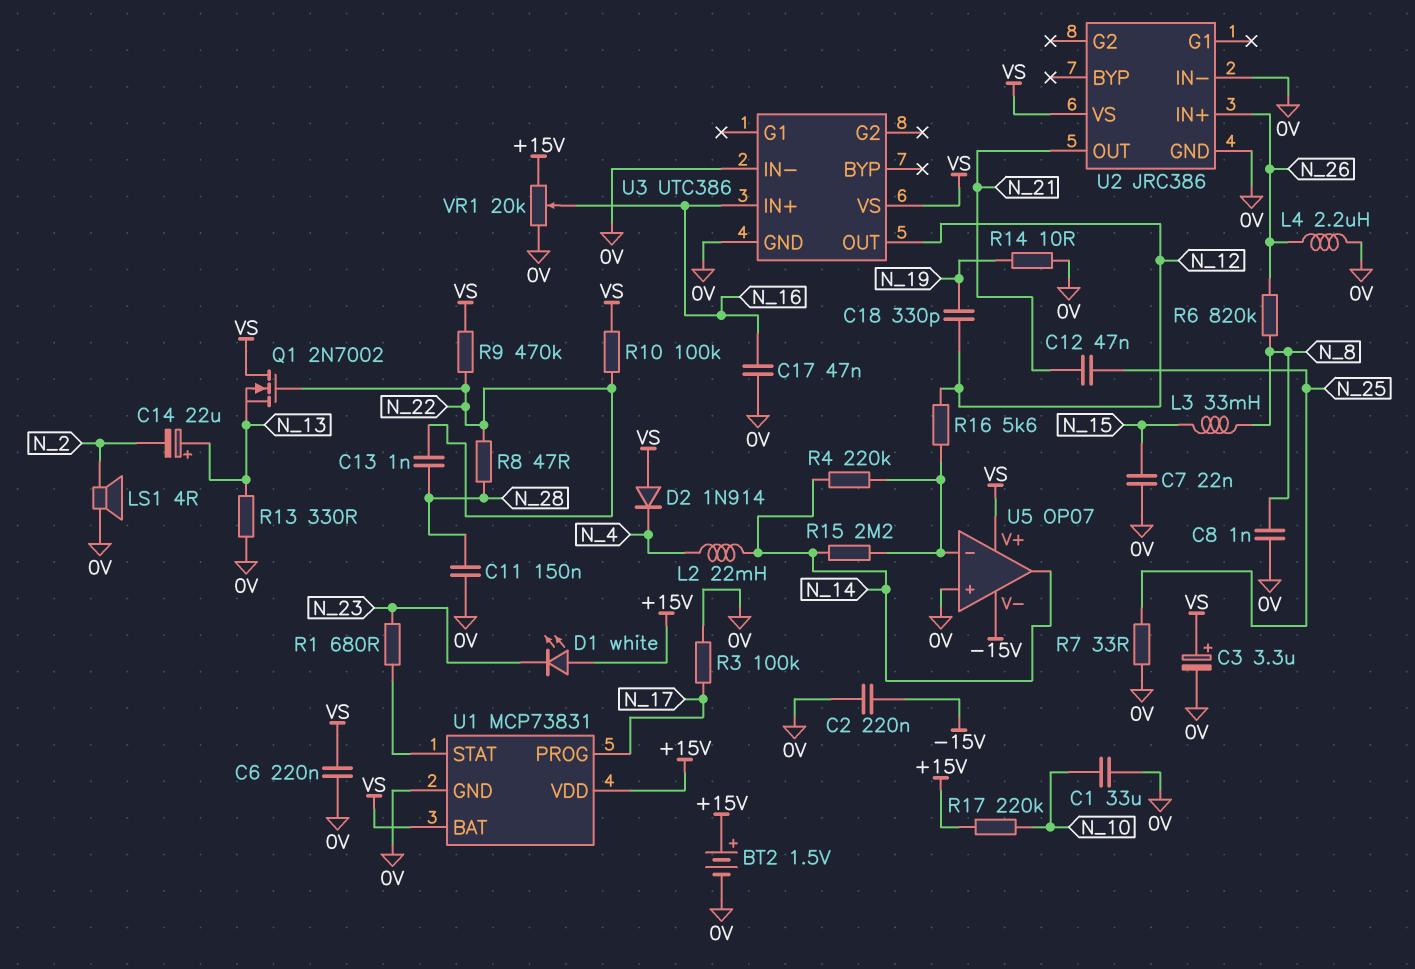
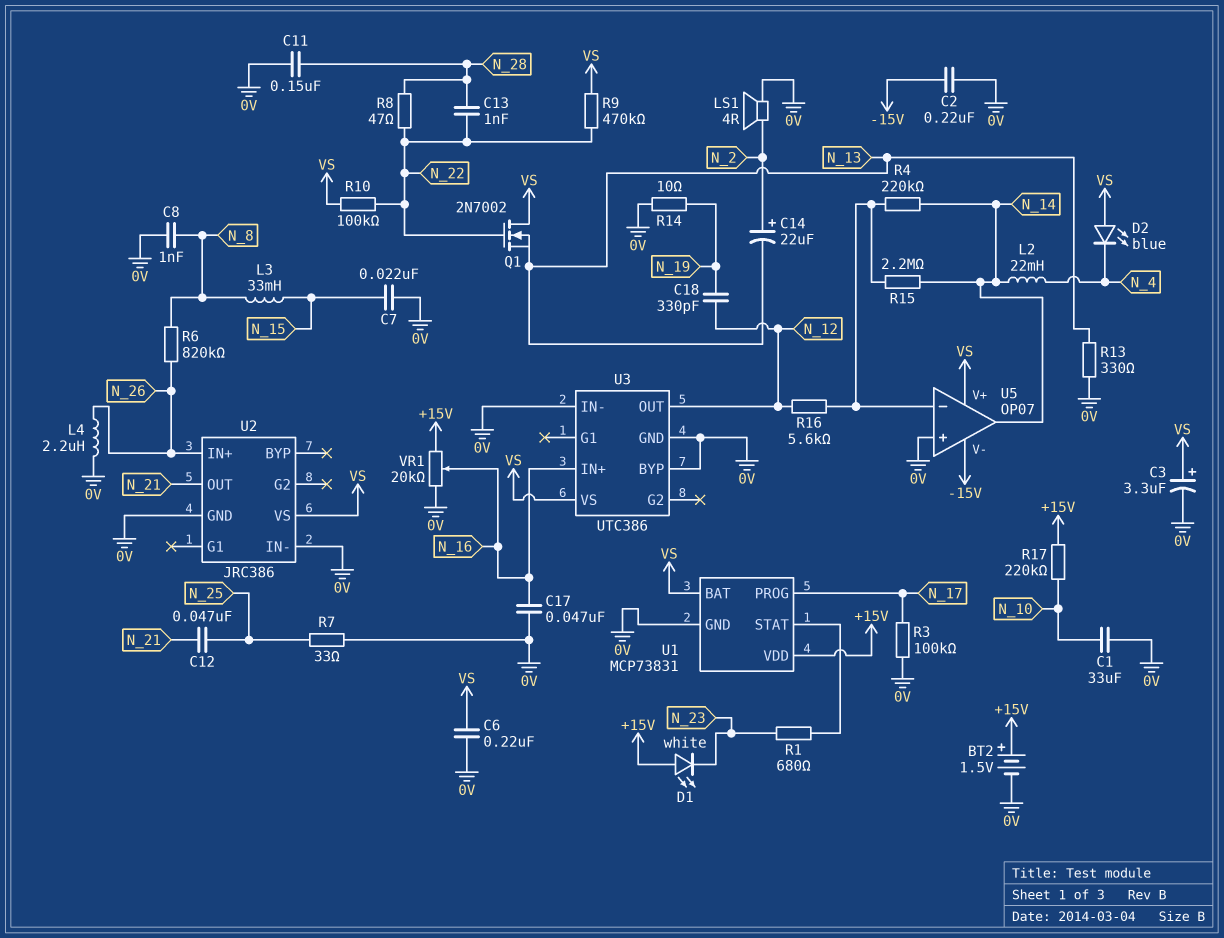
C14: 22uF (plus N_13, minus N_2) -> 22uF (plus N_2, minus N_13)
D2: diode 1N914 (A VS, K N_4) -> LED blue (A VS, K N_4)
U3 pin BYP: none -> 0V

